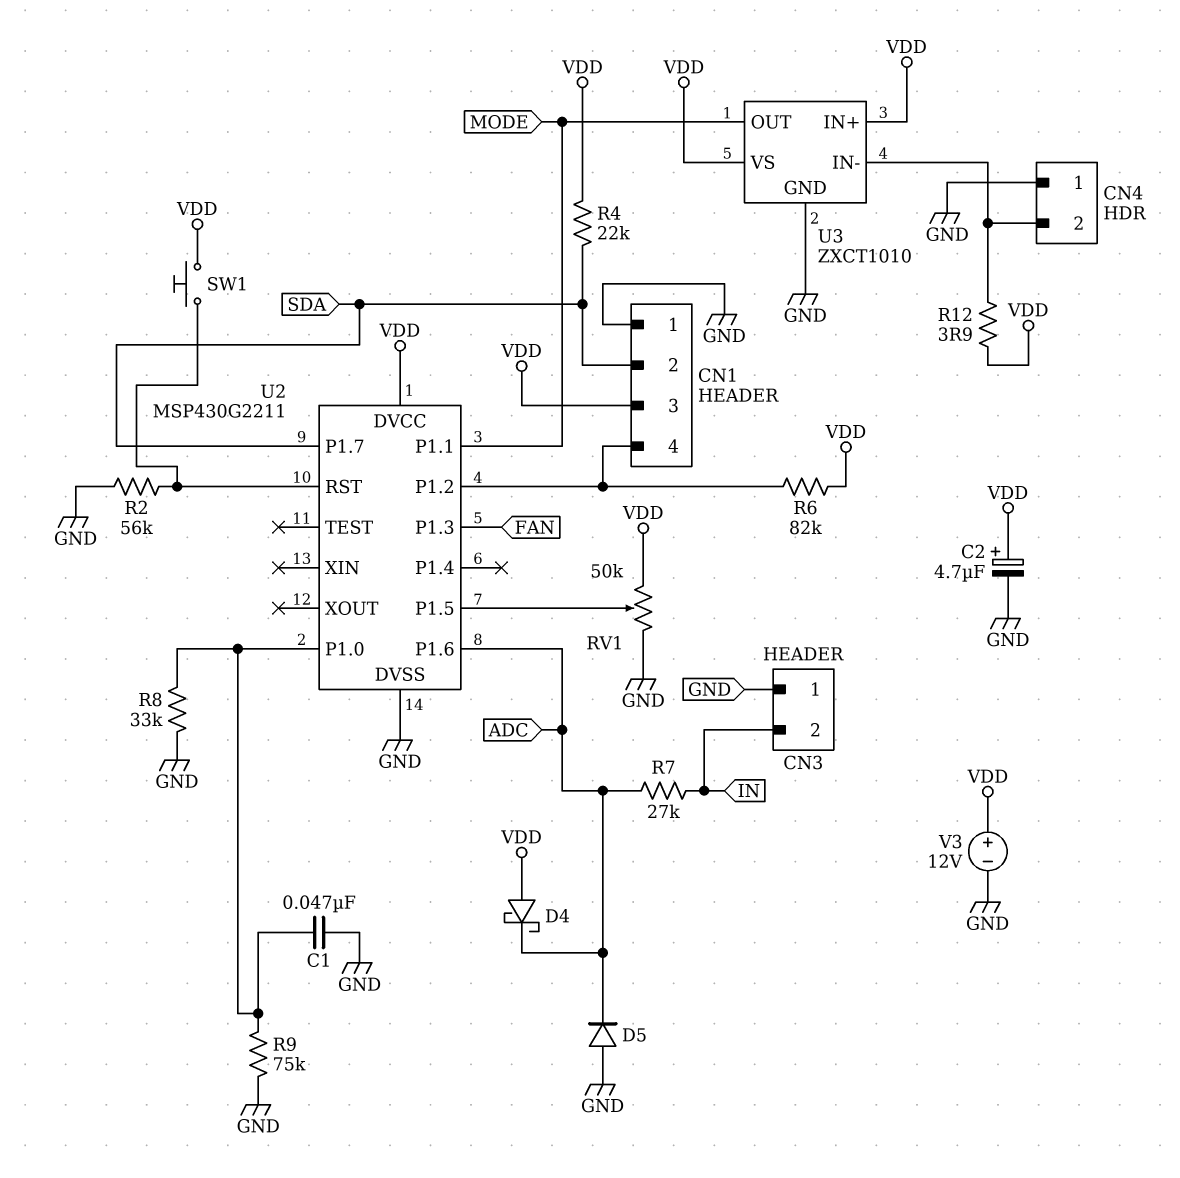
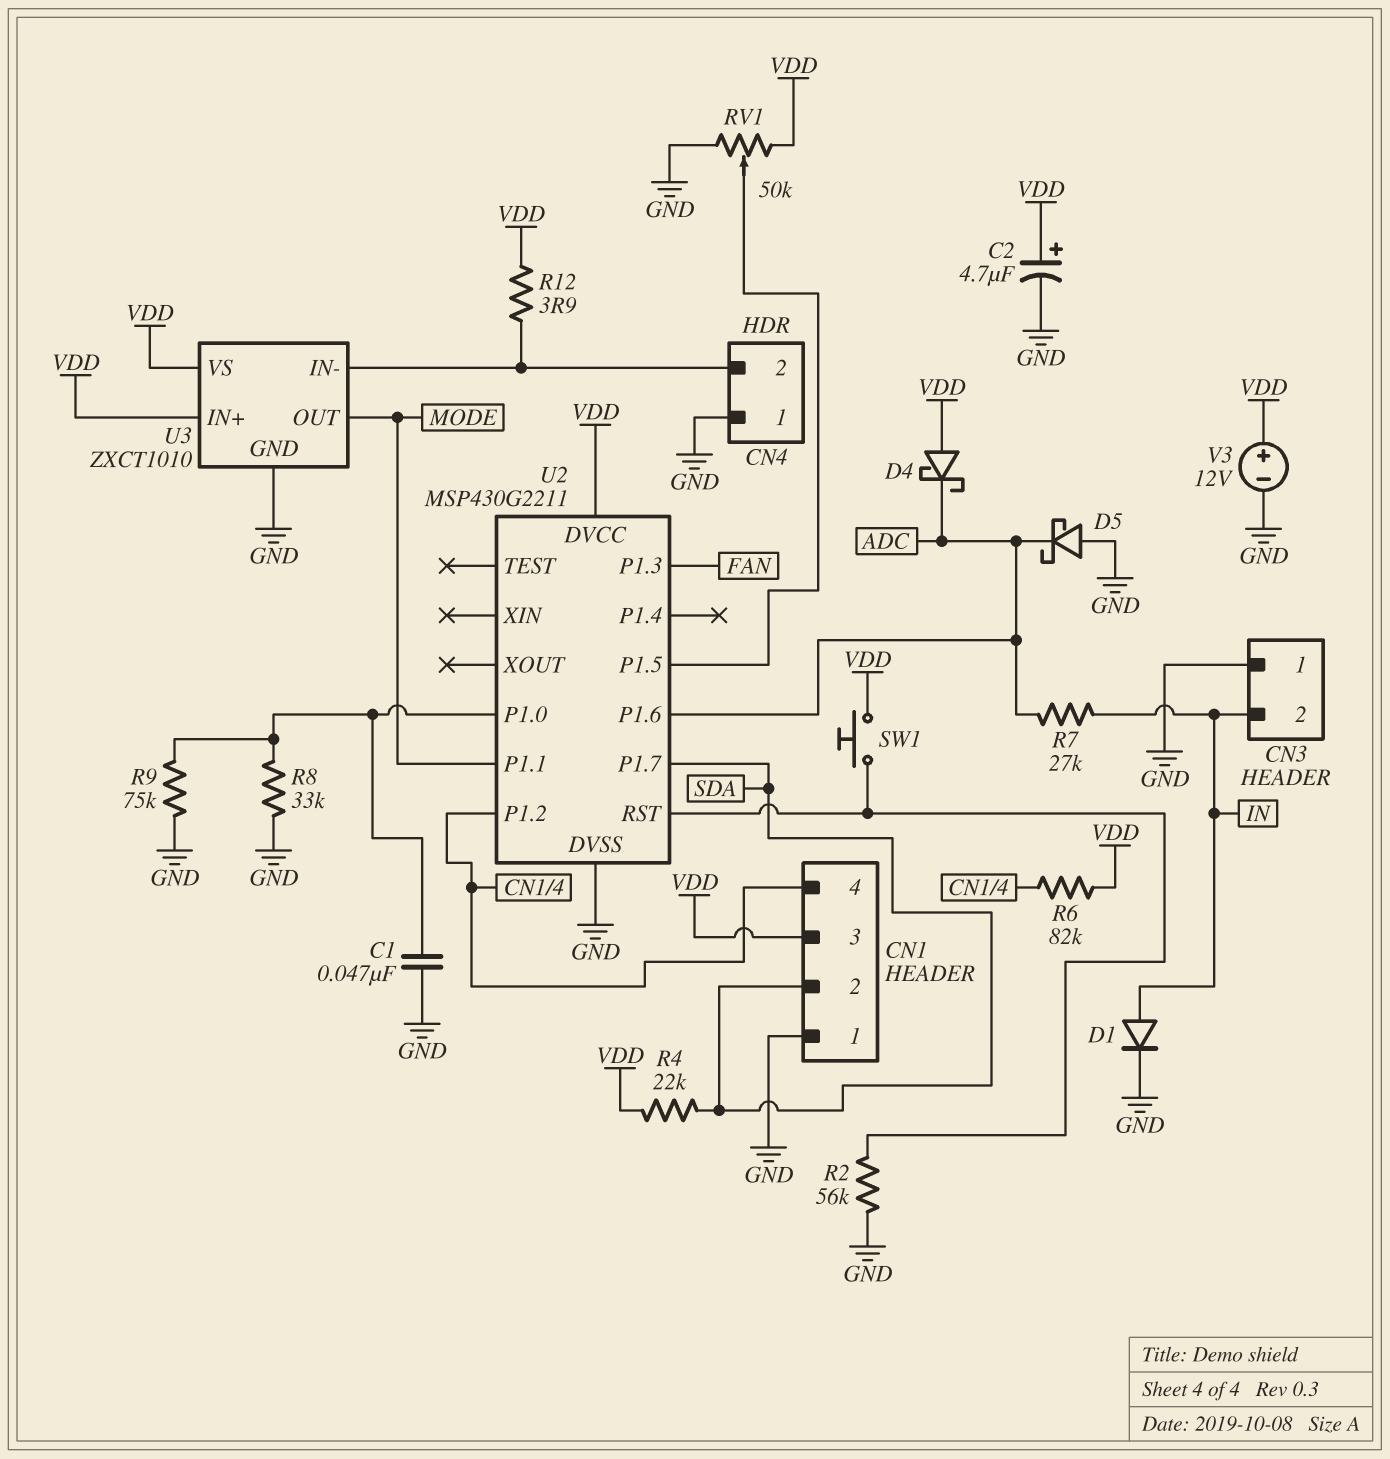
D1: none -> diode (A IN, K GND)
D5: diode (A GND, K ADC) -> schottky (A GND, K ADC)

